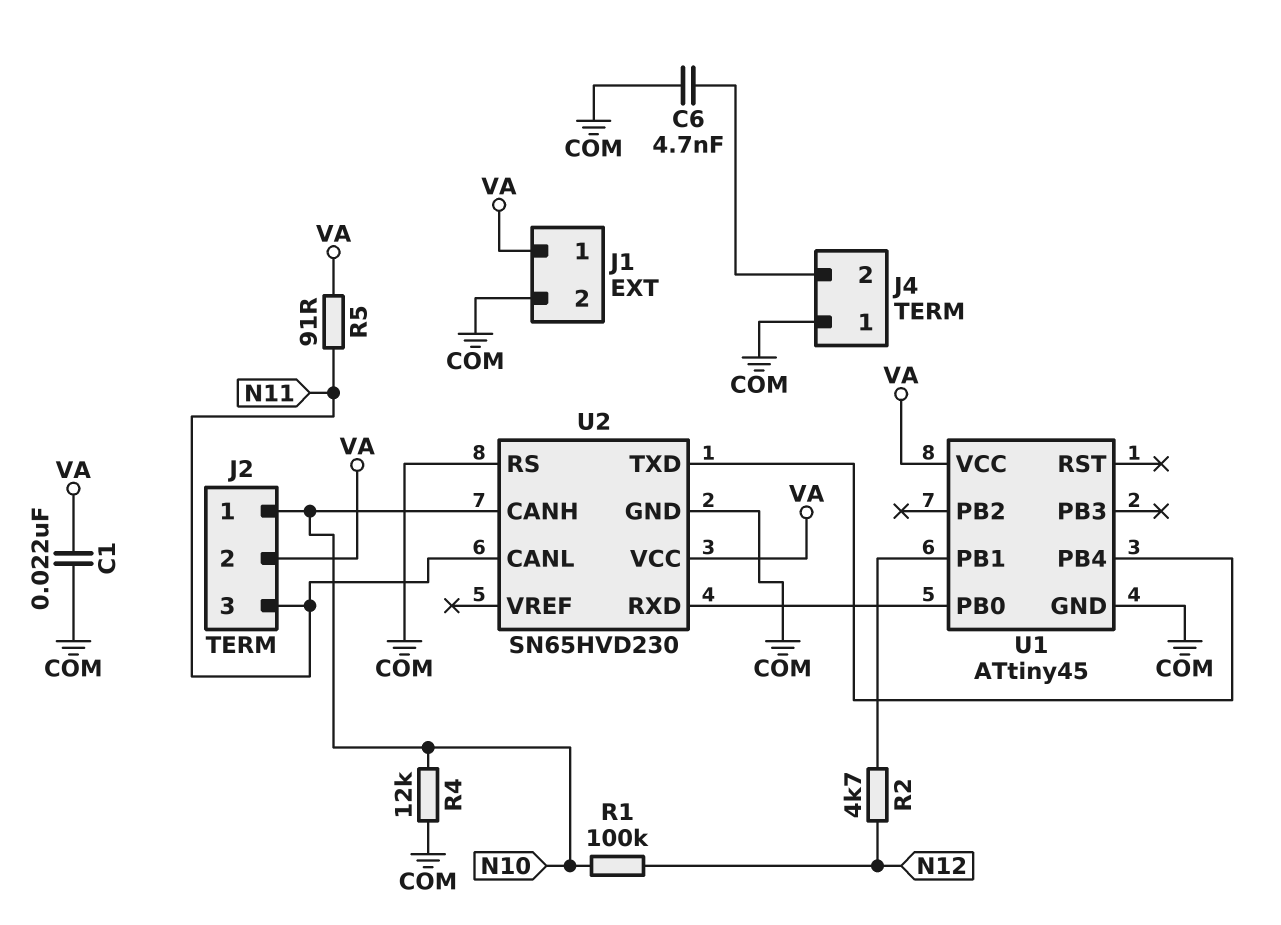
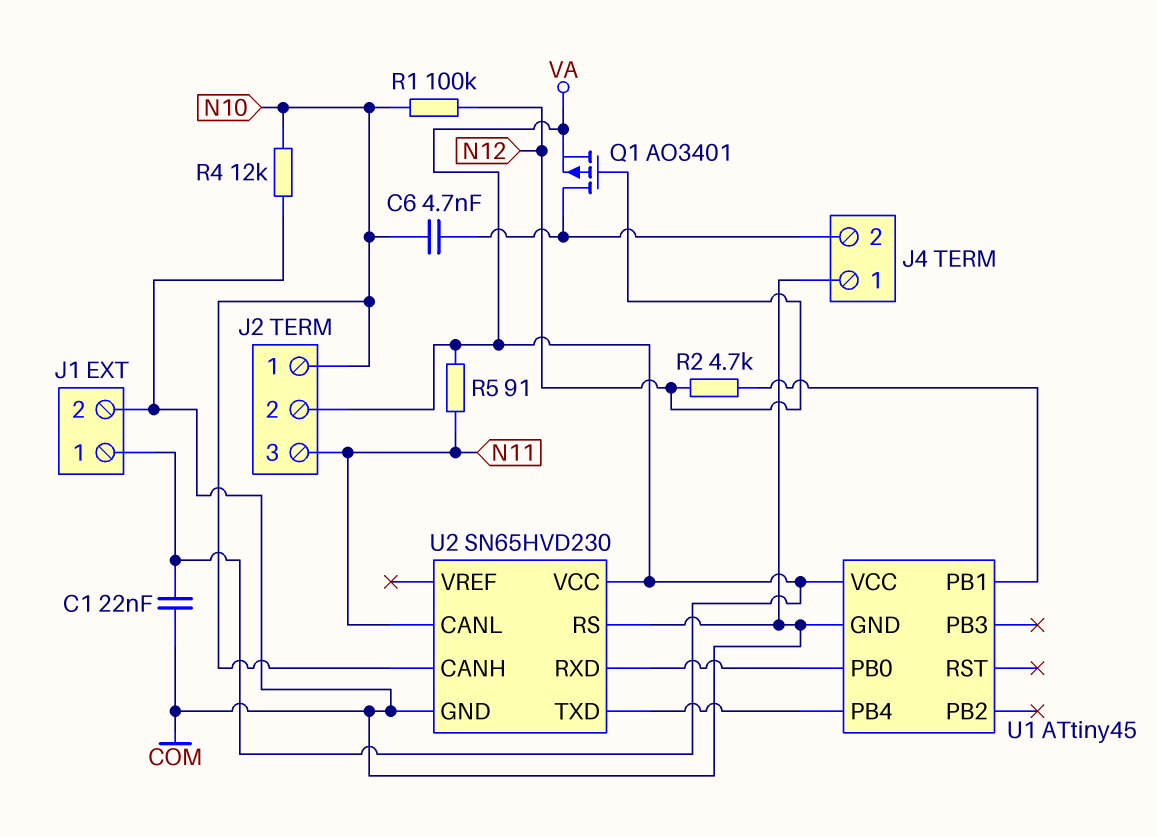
C6: 4.7nF (COM, J4/2) -> 4.7nF (J4/2, N10)
Q1: none -> PMOS AO3401 (G N12, D J4/2, S VA)

